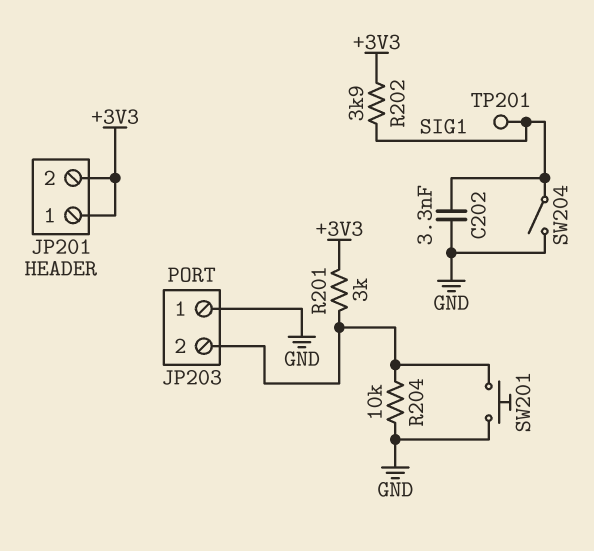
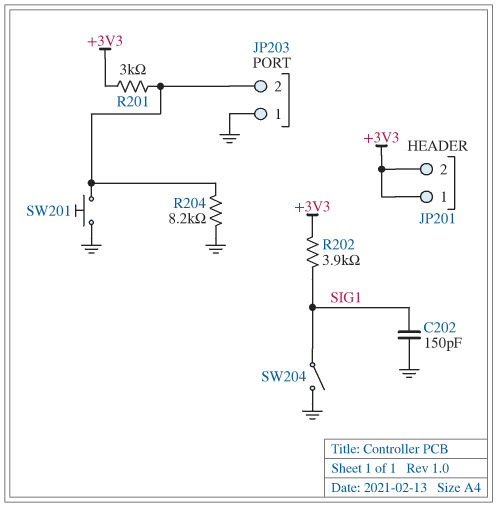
C202: 3.3nF (GND, SIG1) -> 150pF (GND, SIG1)
R204: 10k (GND, JP203/2) -> 8.2k (GND, JP203/2)
TP201: test point (SIG1) -> none

